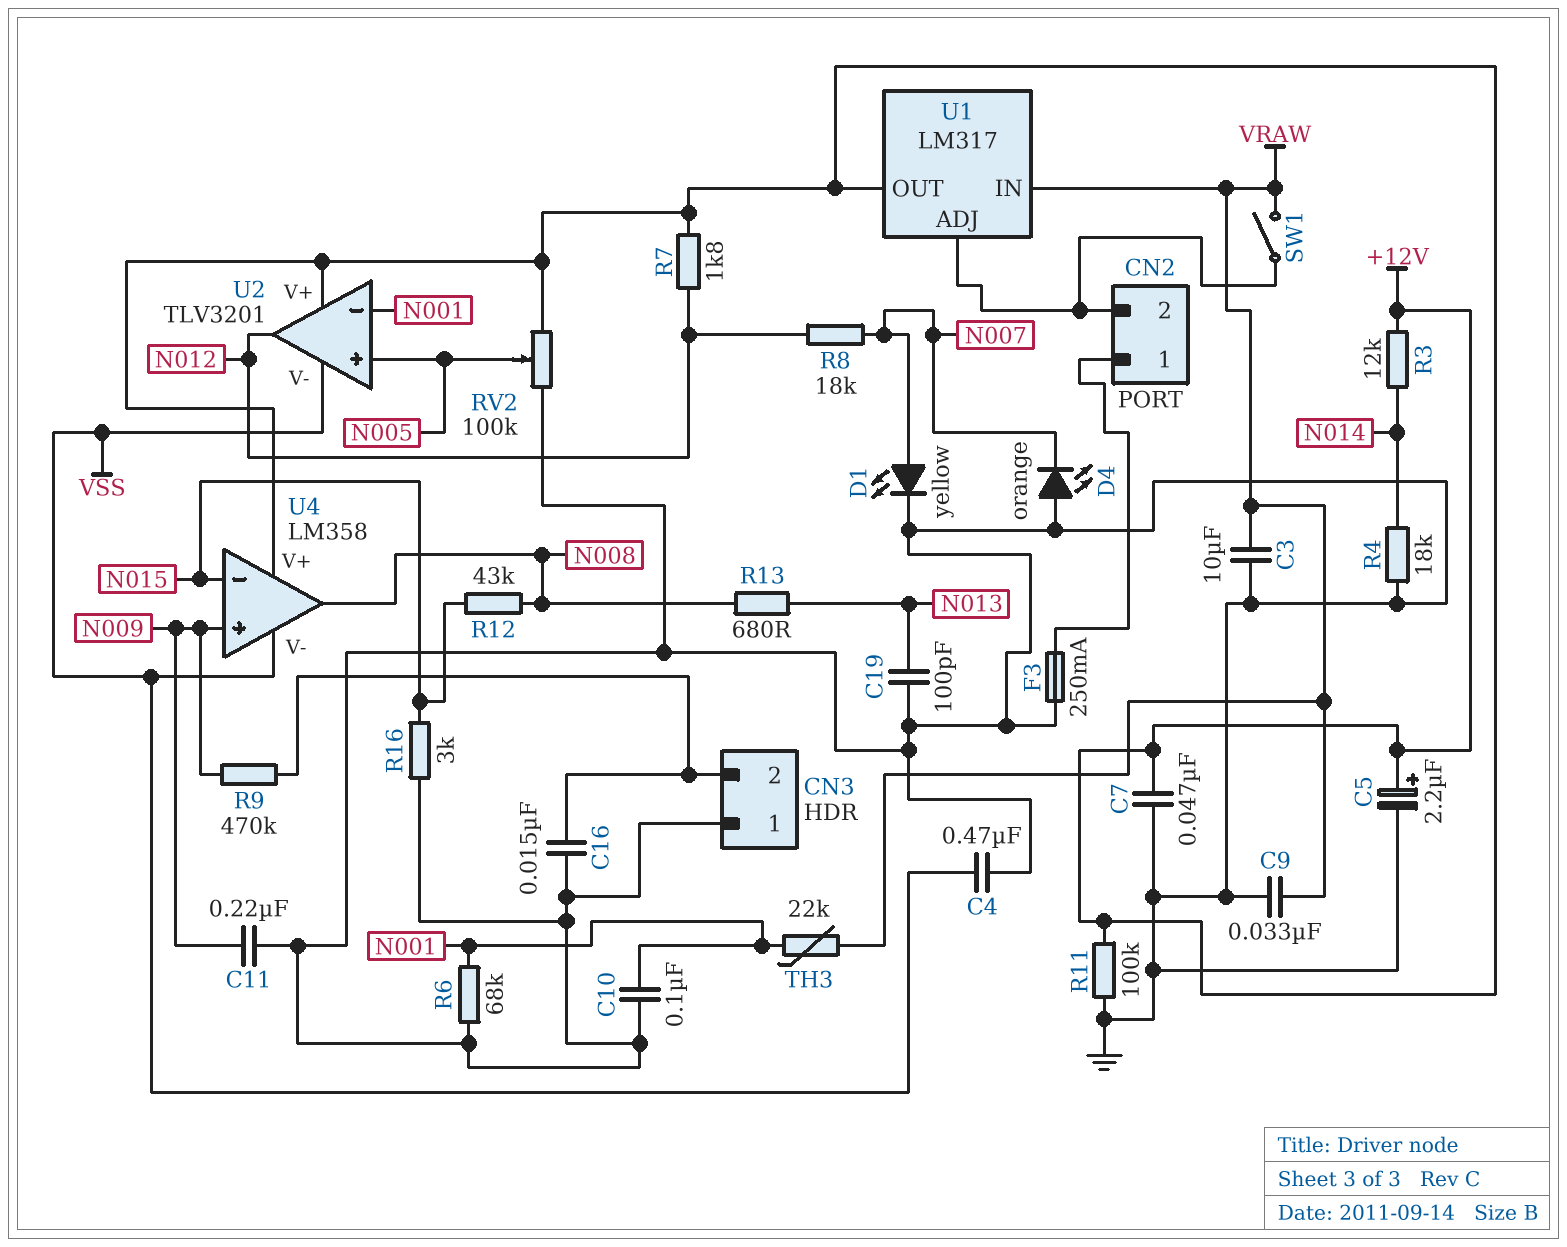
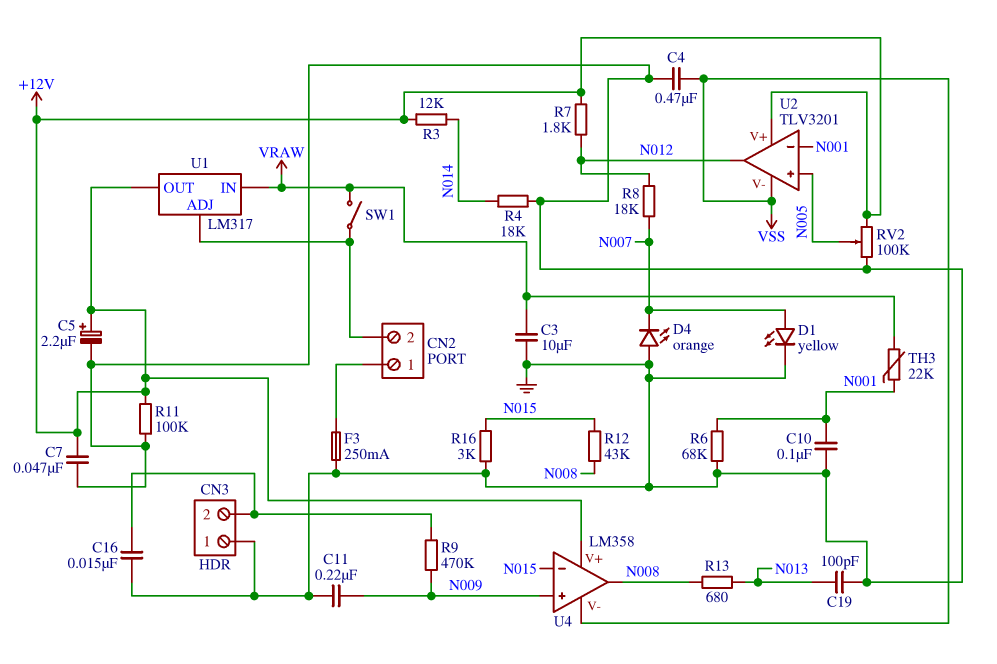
C9: 33nF (GND, VRAW) -> none

